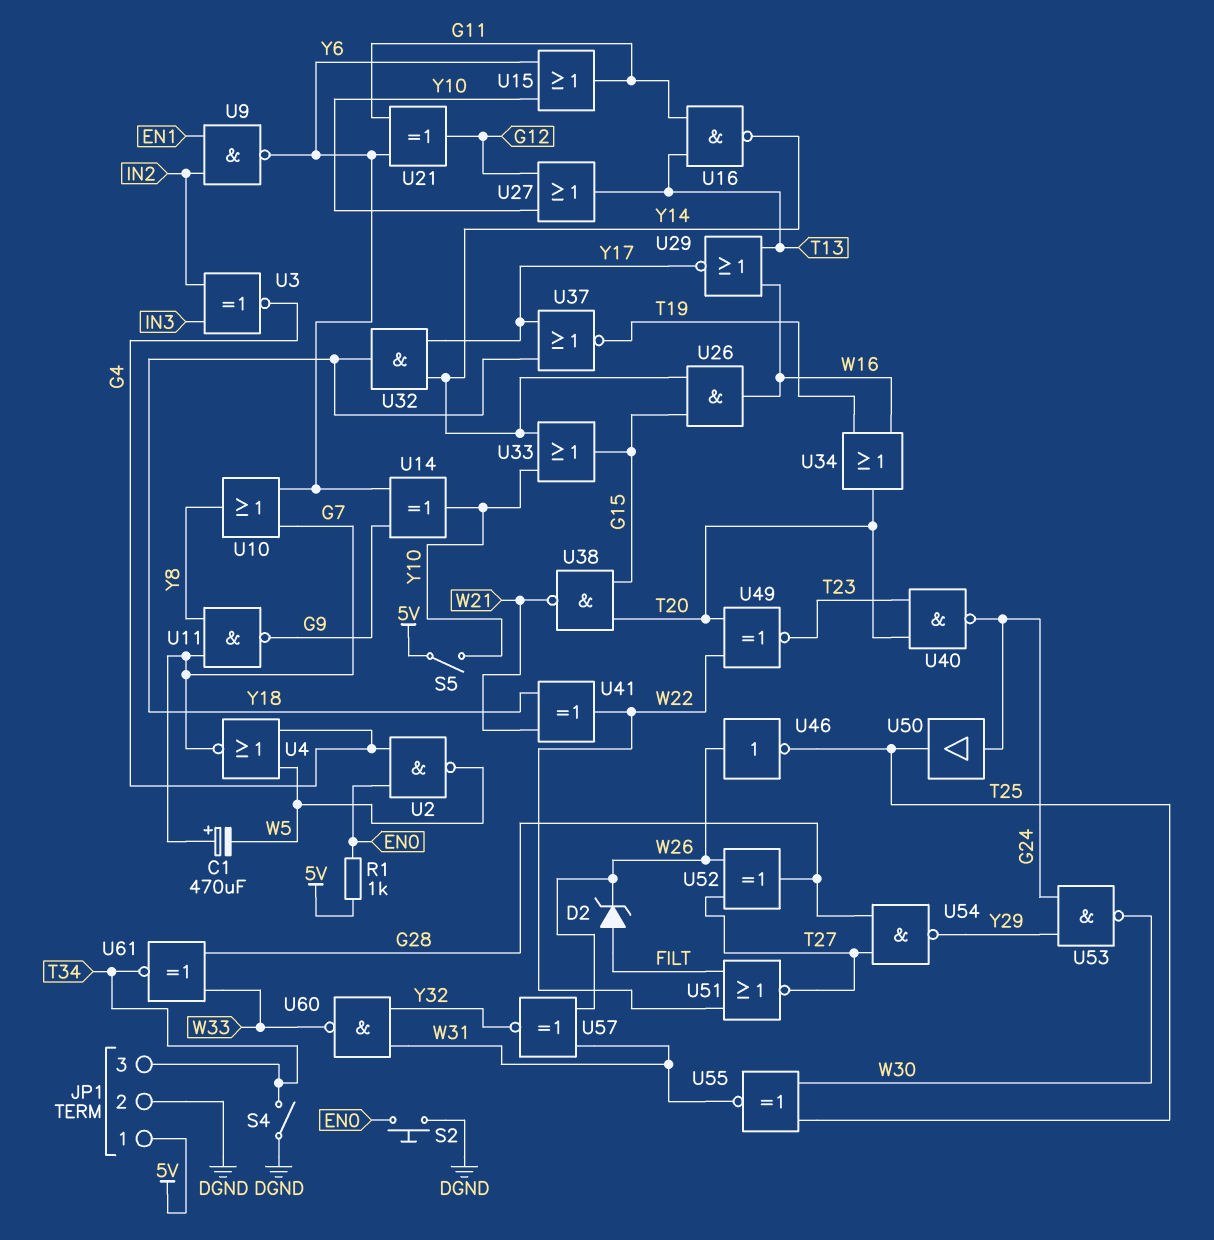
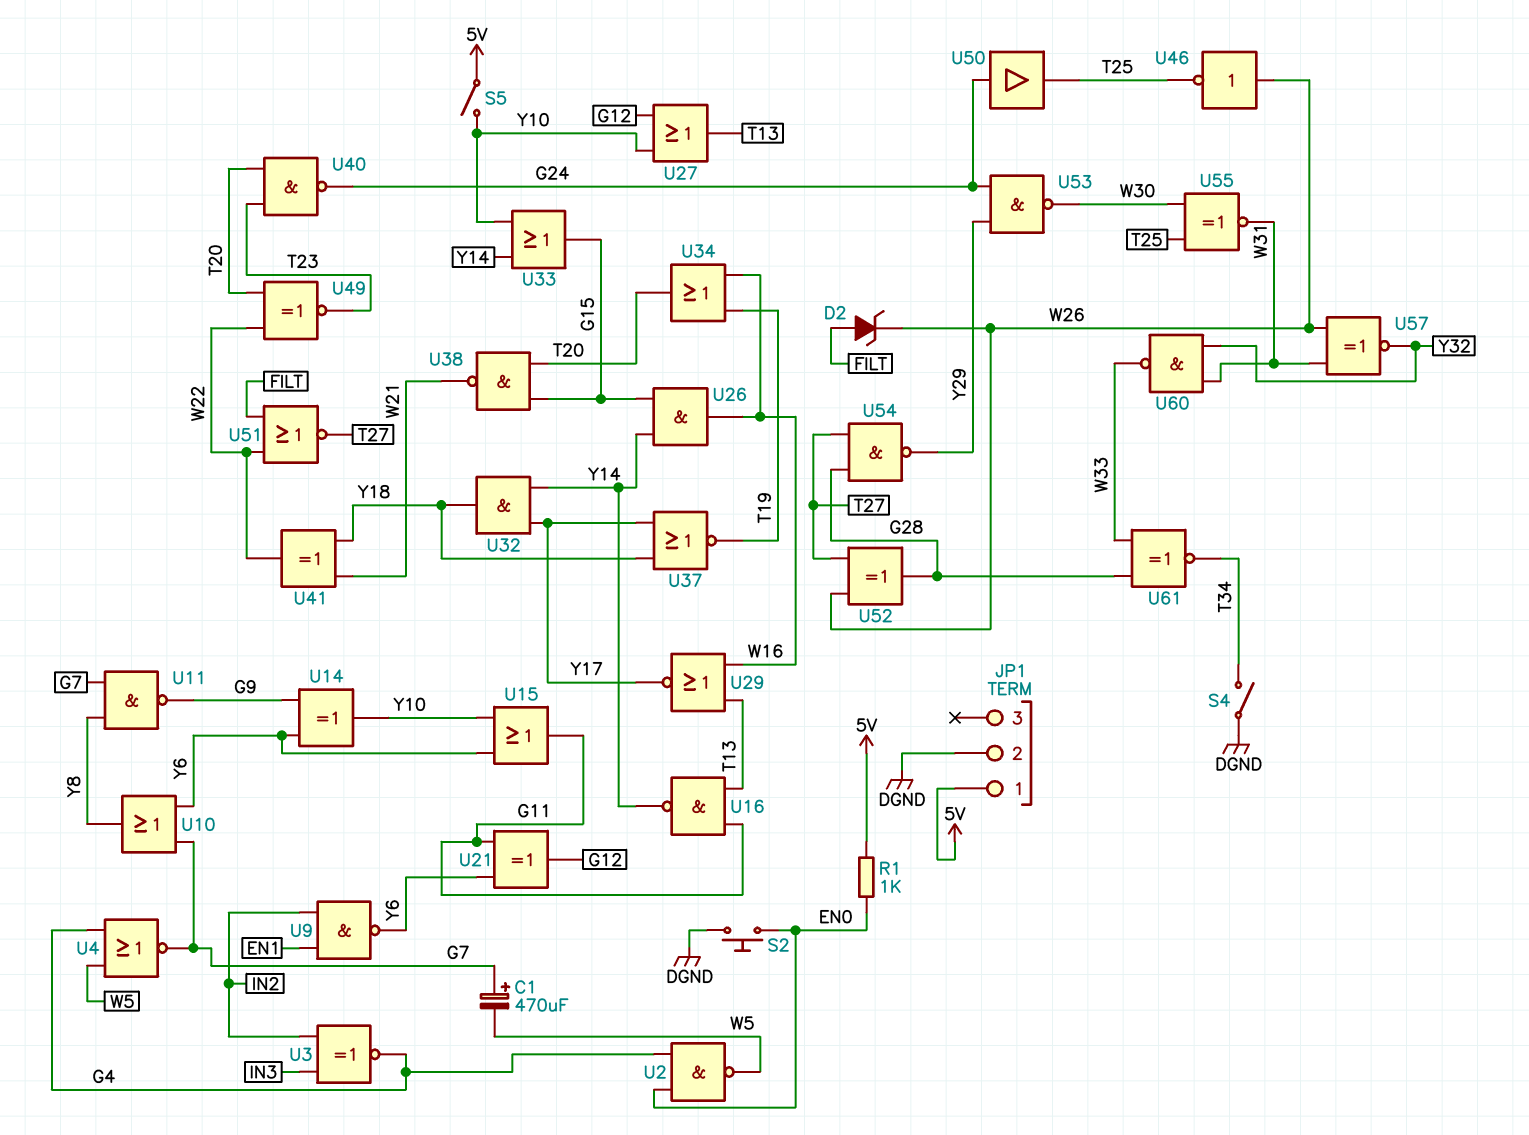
JP1 pin 3: T34 -> none

